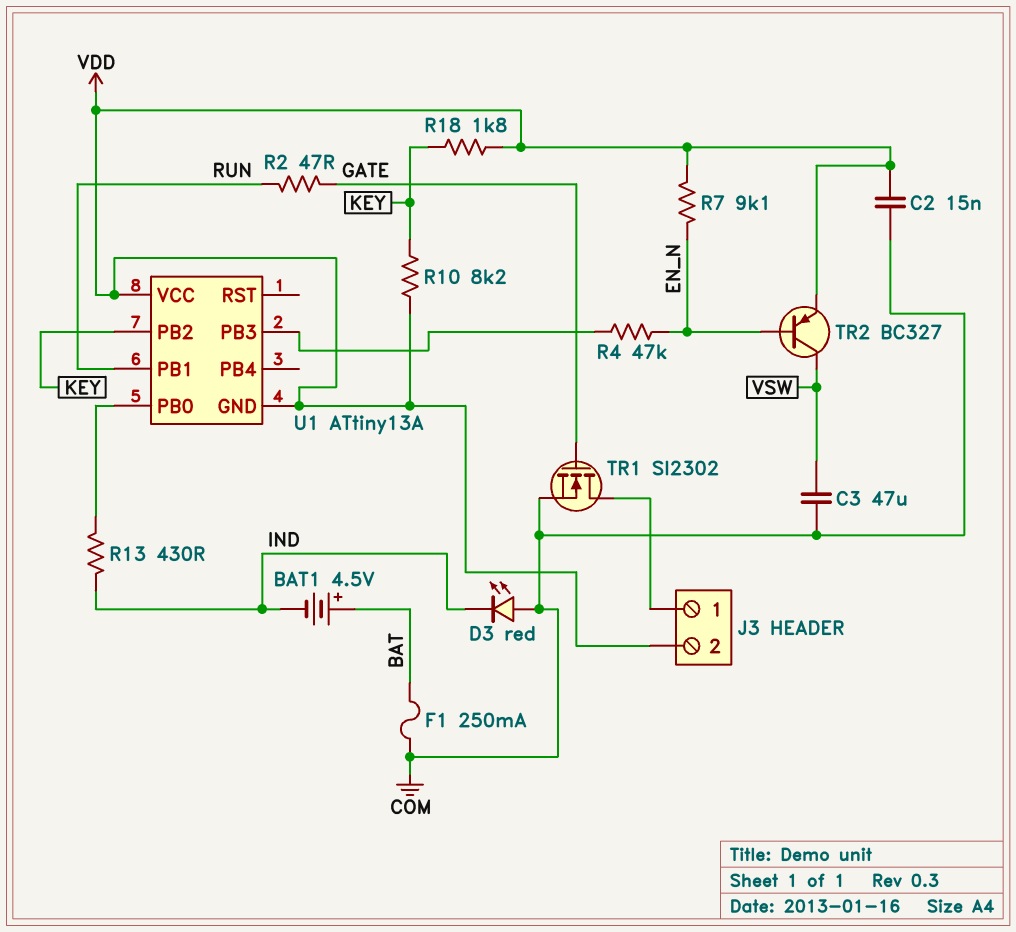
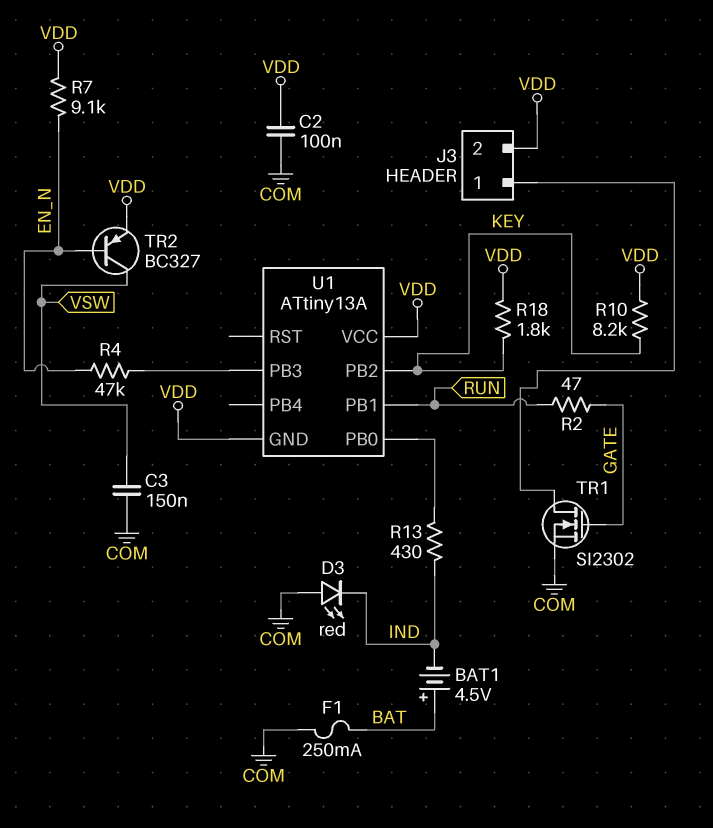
C2: 15nF (COM, VDD) -> 100nF (COM, VDD)
C3: 47uF (COM, VSW) -> 150nF (COM, VSW)

